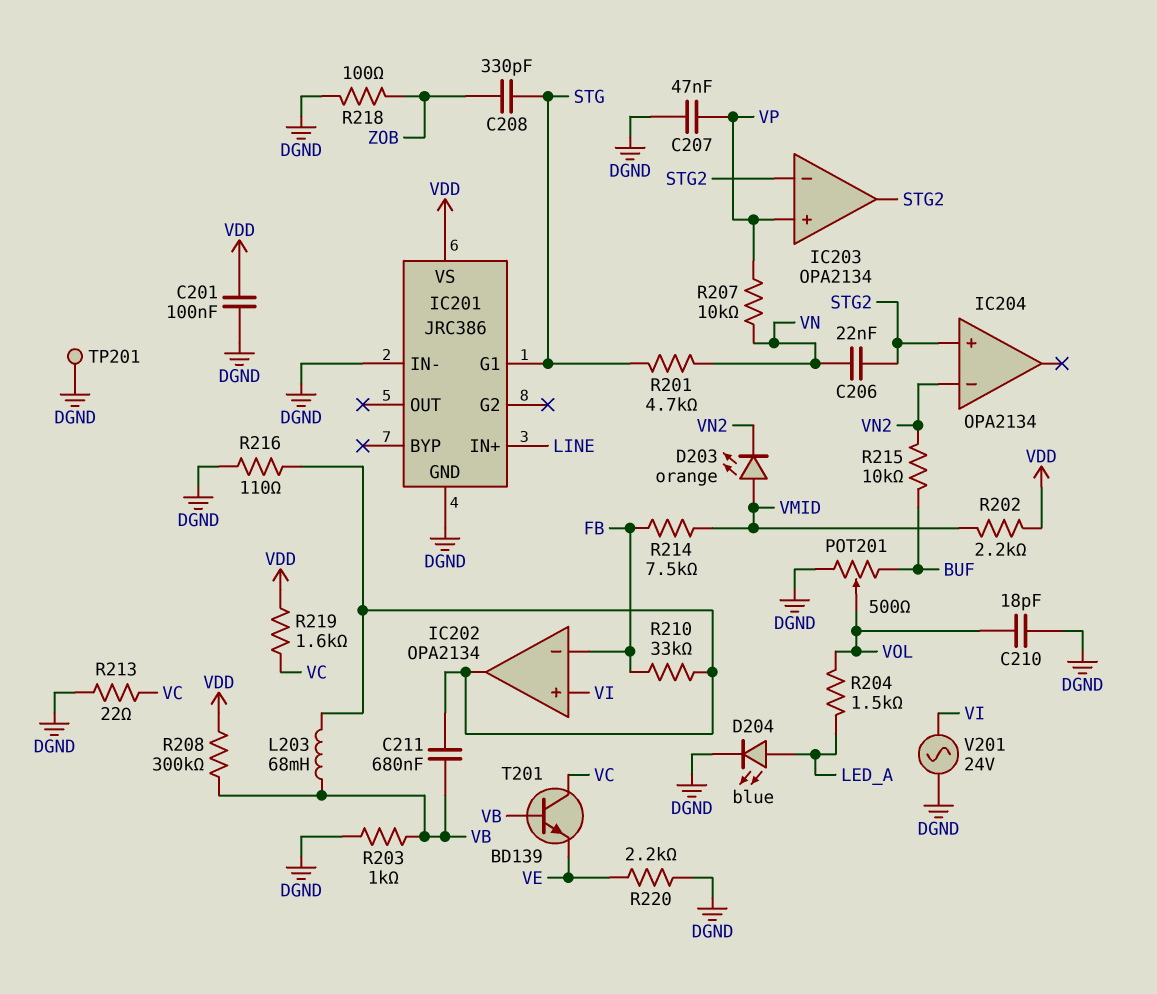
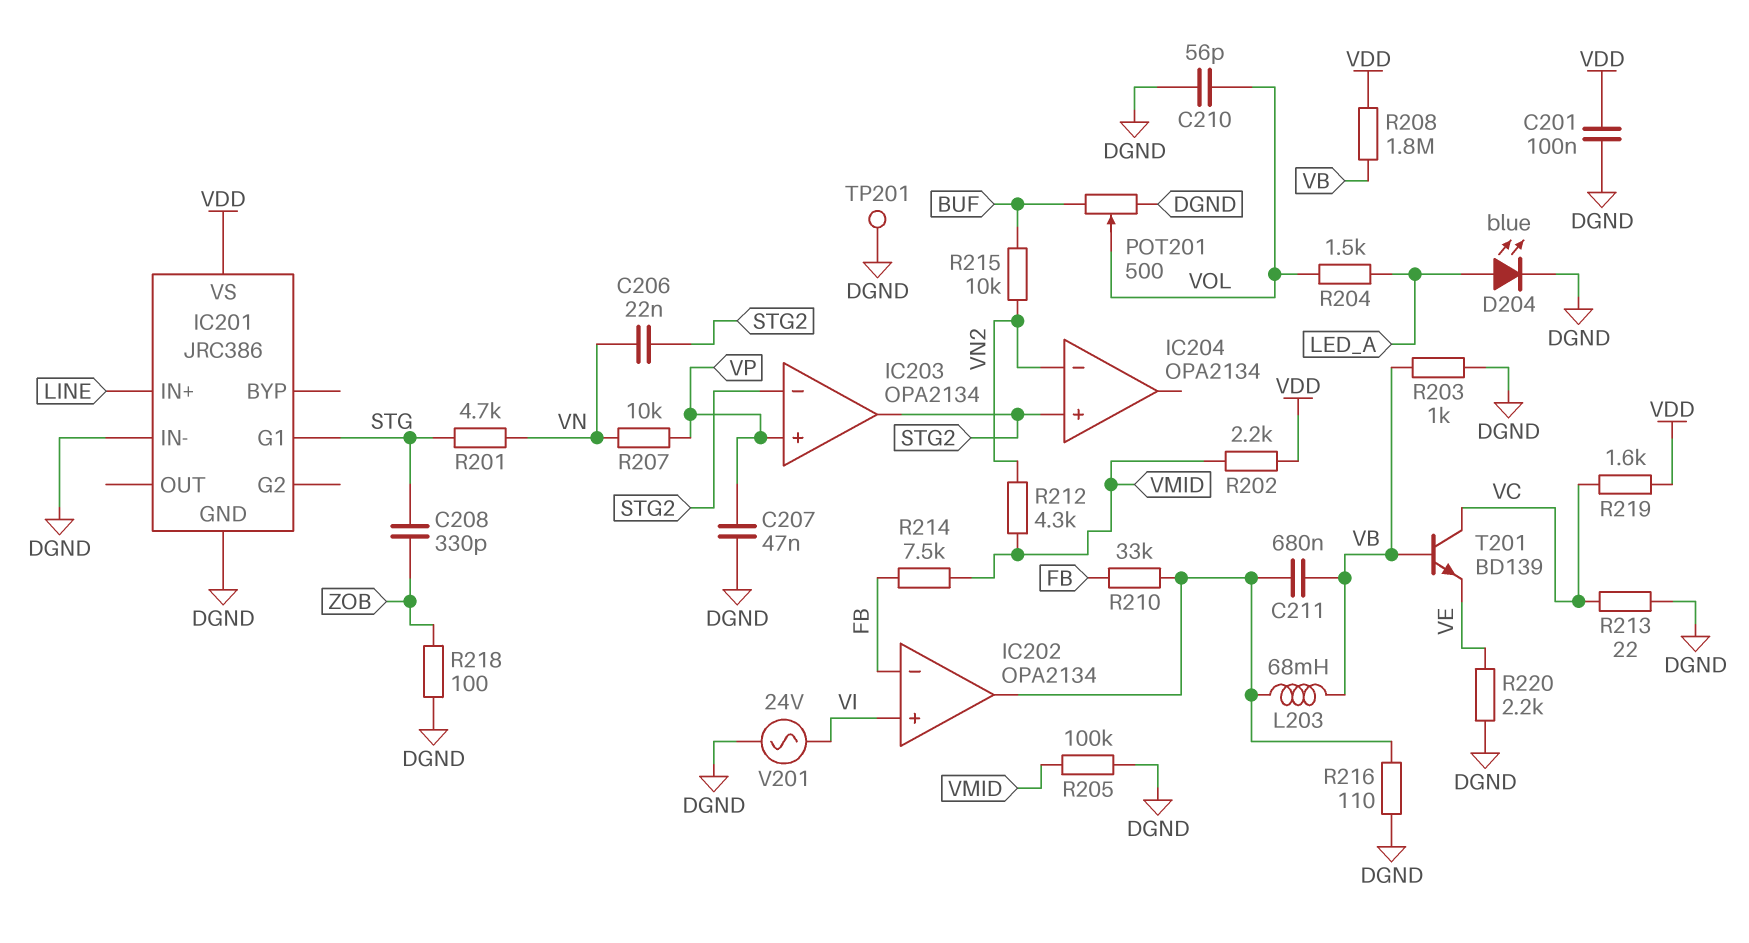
C210: 18pF (DGND, VOL) -> 56pF (DGND, VOL)
D203: LED orange (A VMID, K VN2) -> none
R205: none -> 100k (DGND, VMID)
R208: 300k (VB, VDD) -> 1.8M (VB, VDD)
R212: none -> 4.3k (VMID, VN2)

